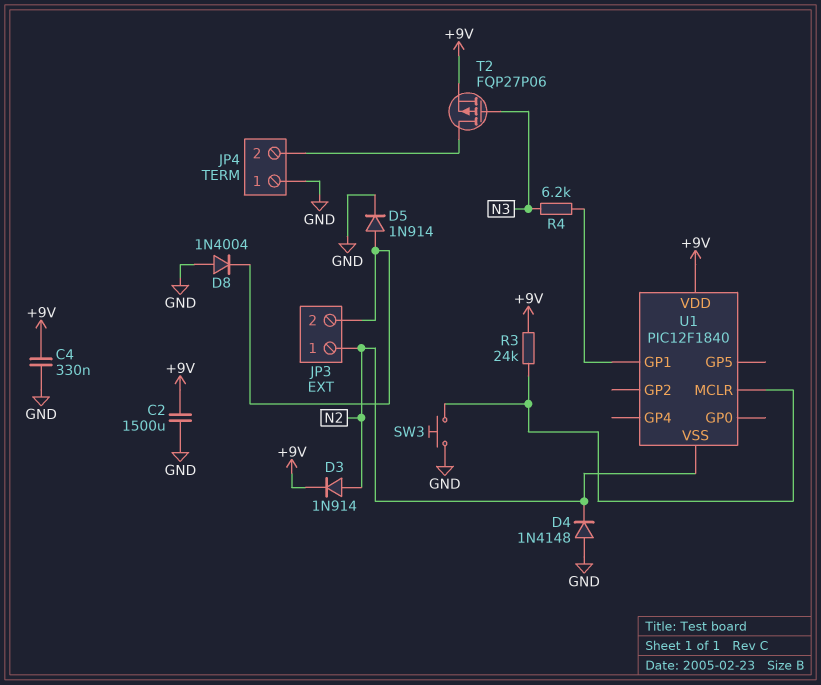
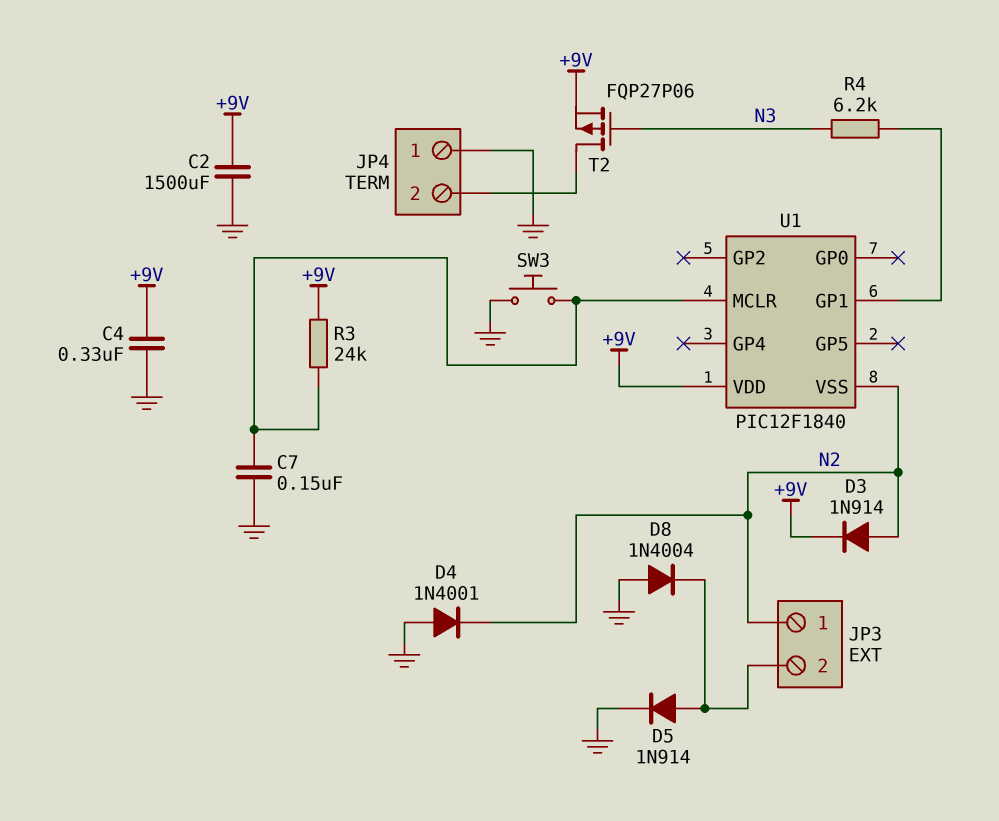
C7: none -> 150nF (GND, U1/MCLR)
D4: diode 1N4148 (A GND, K N2) -> diode 1N4001 (A GND, K N2)

